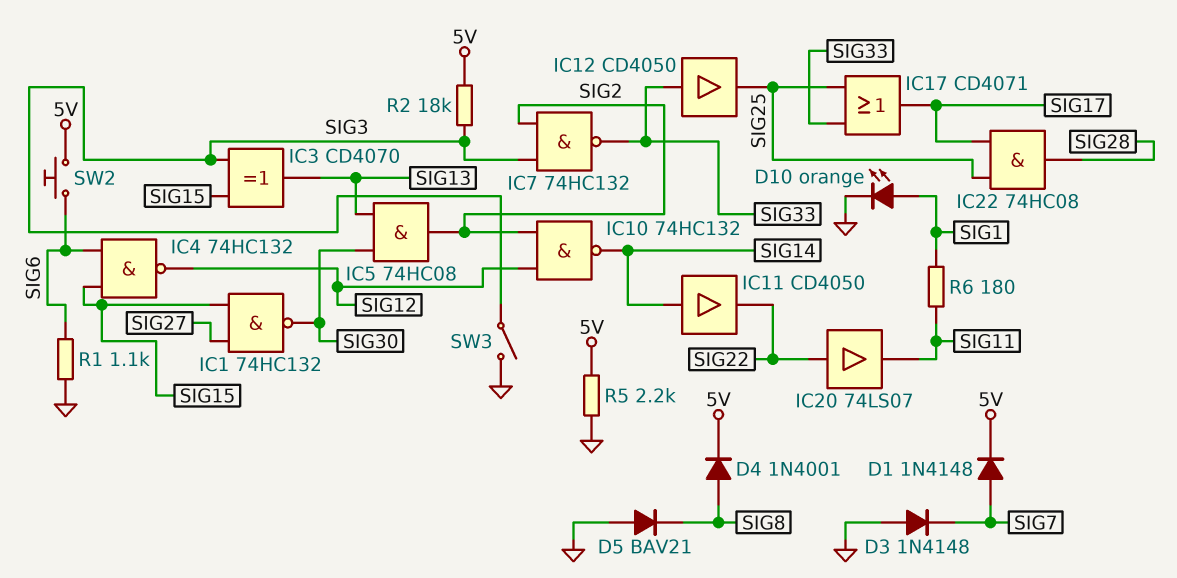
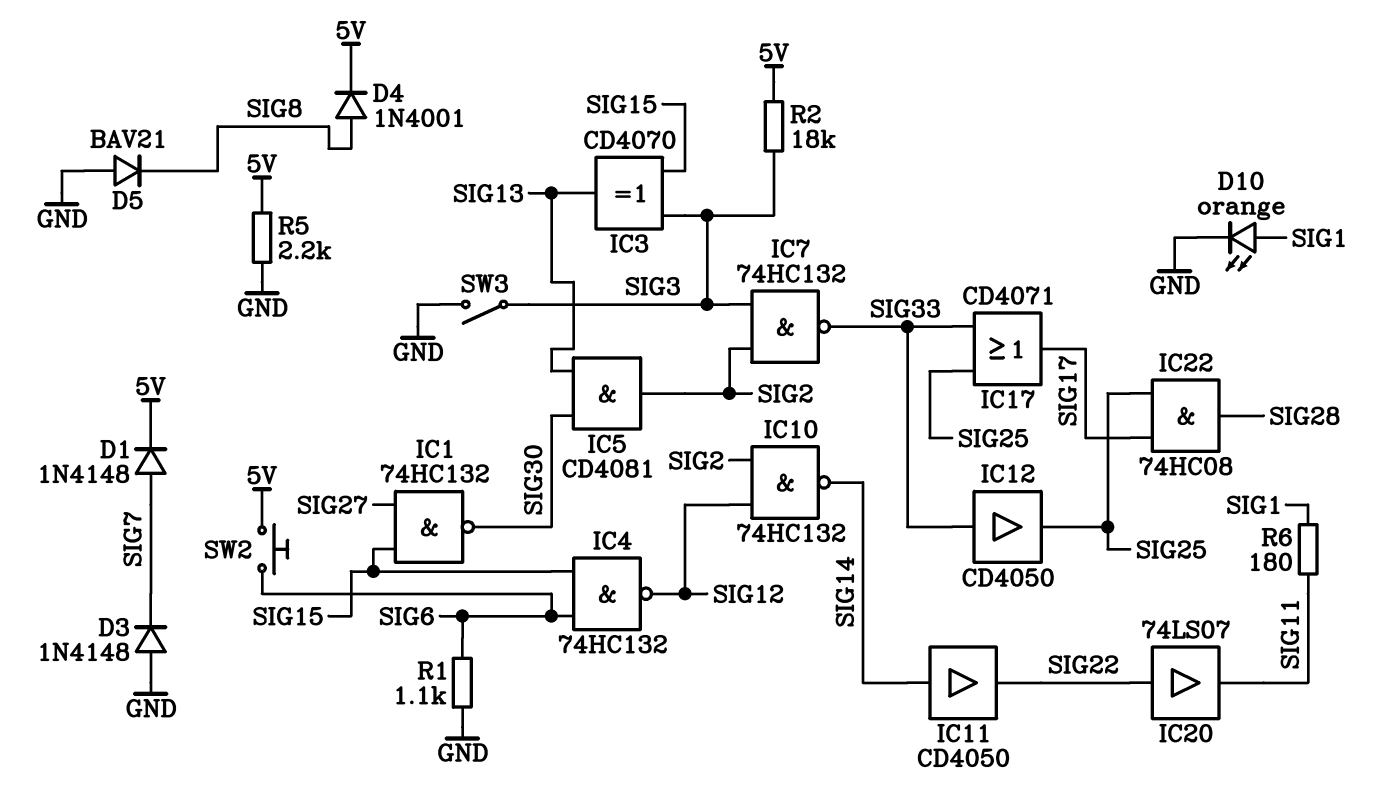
IC5: AND 74HC08 (in SIG13, in SIG30, out SIG2) -> AND CD4081 (in SIG13, in SIG30, out SIG2)

